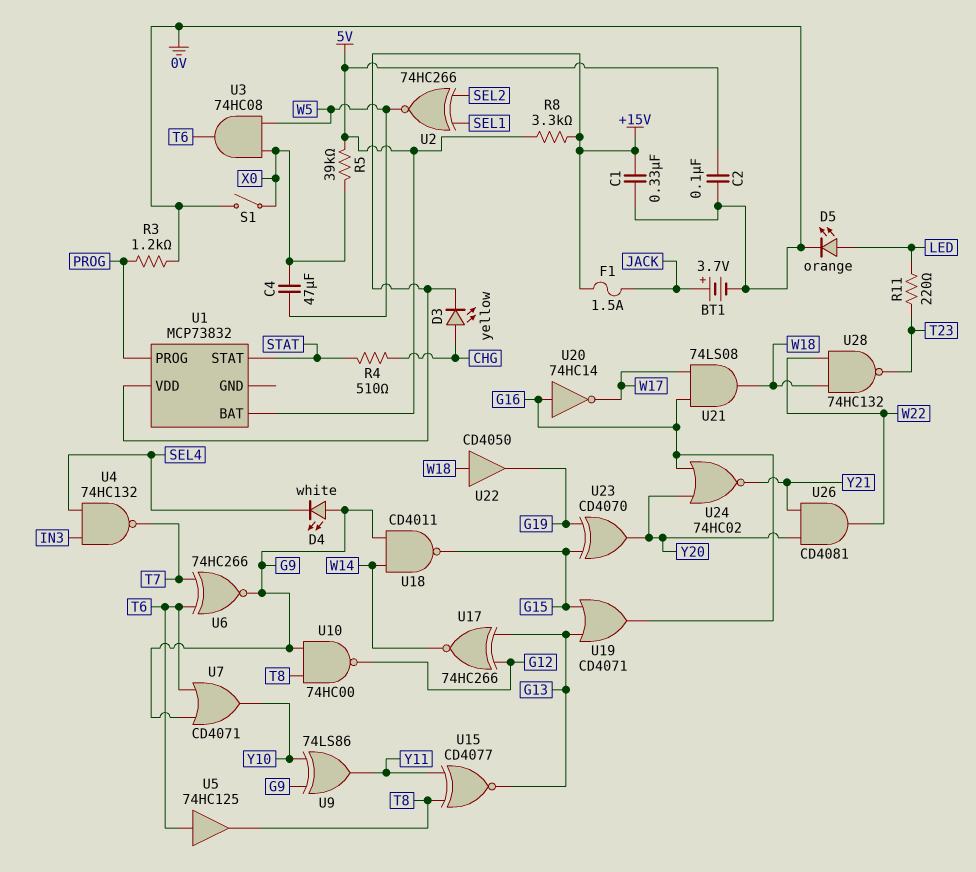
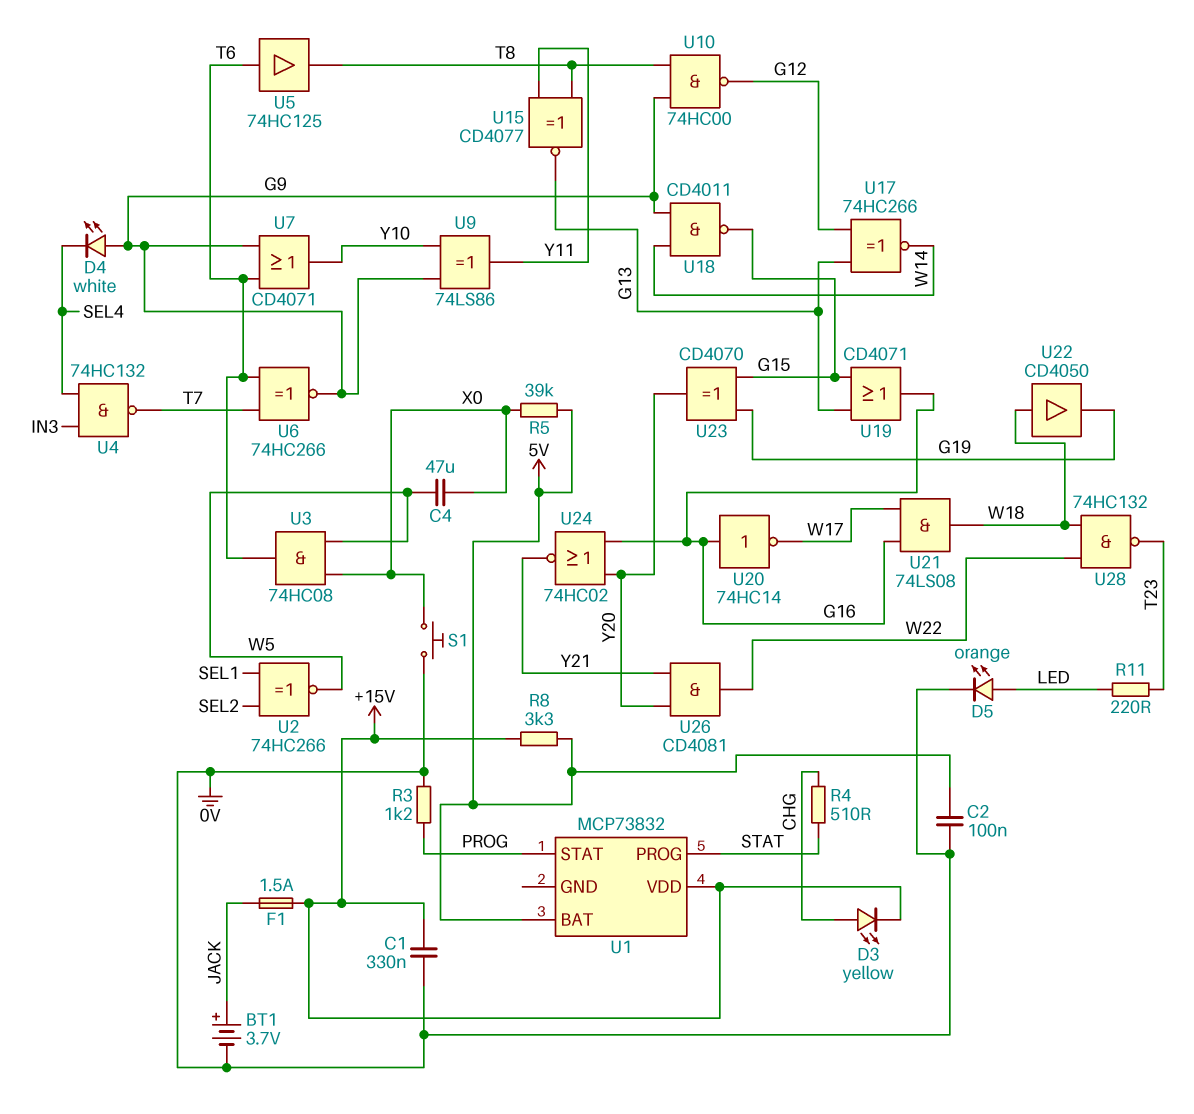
S1: switch (0V, X0) -> button (0V, X0)
U1 pin PROG: PROG -> STAT
U1 pin STAT: STAT -> PROG

